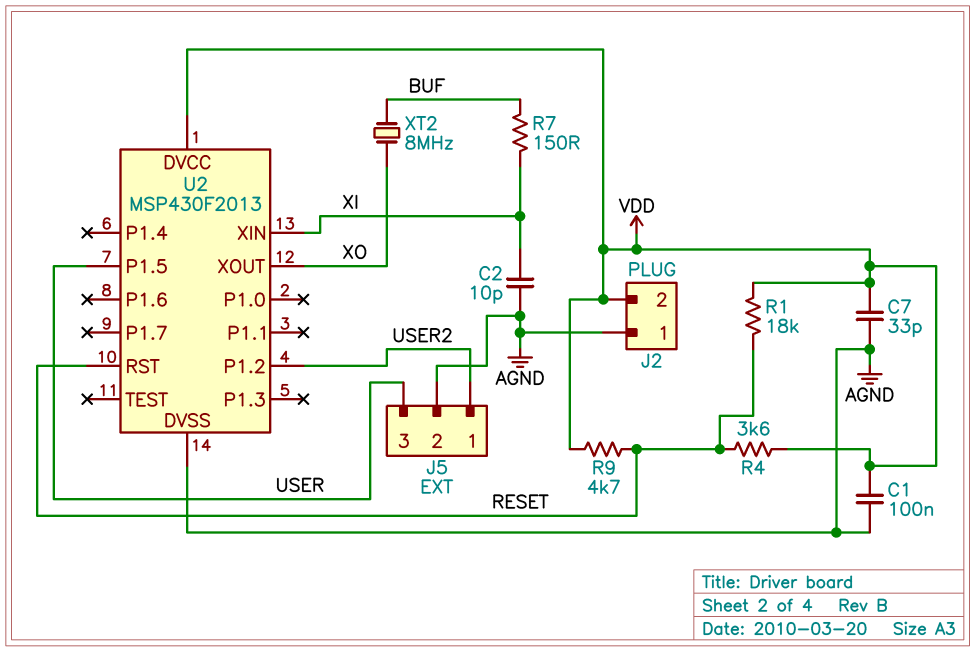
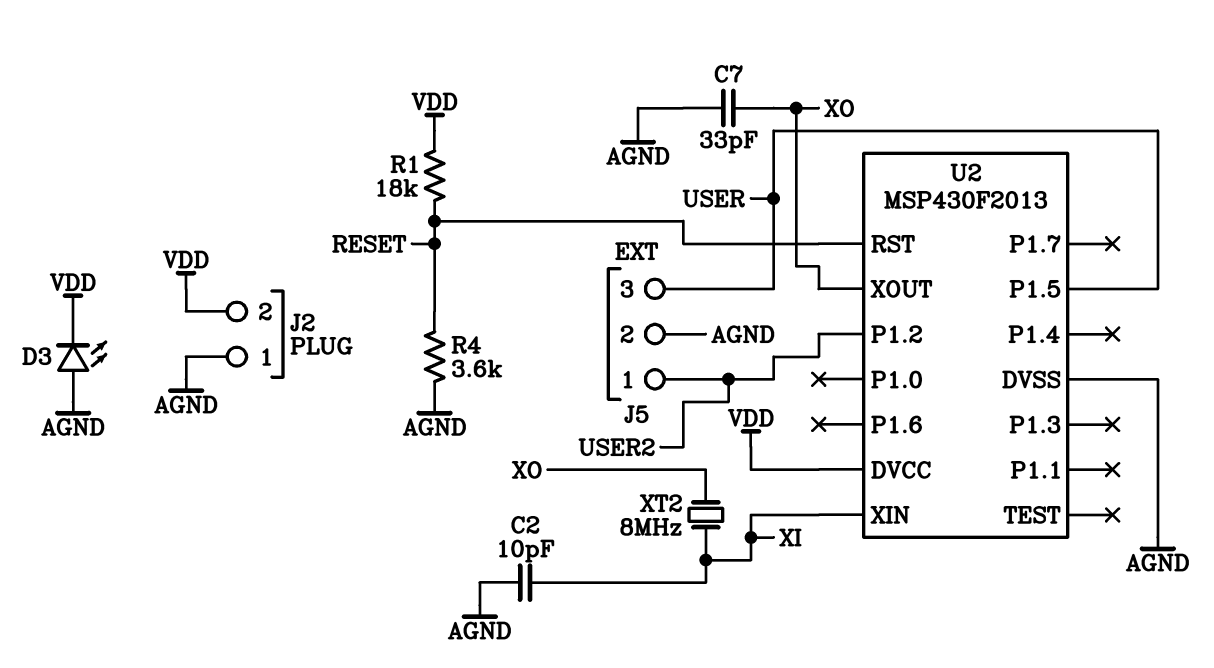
C1: 100nF (AGND, VDD) -> none
C7: 33pF (AGND, VDD) -> 33pF (AGND, XO)
D3: none -> LED (A AGND, K VDD)
R4: 3.6k (RESET, VDD) -> 3.6k (AGND, RESET)
R7: 150 (BUF, XI) -> none
R9: 4.7k (RESET, VDD) -> none
XT2: 8MHz (BUF, XO) -> 8MHz (XI, XO)

